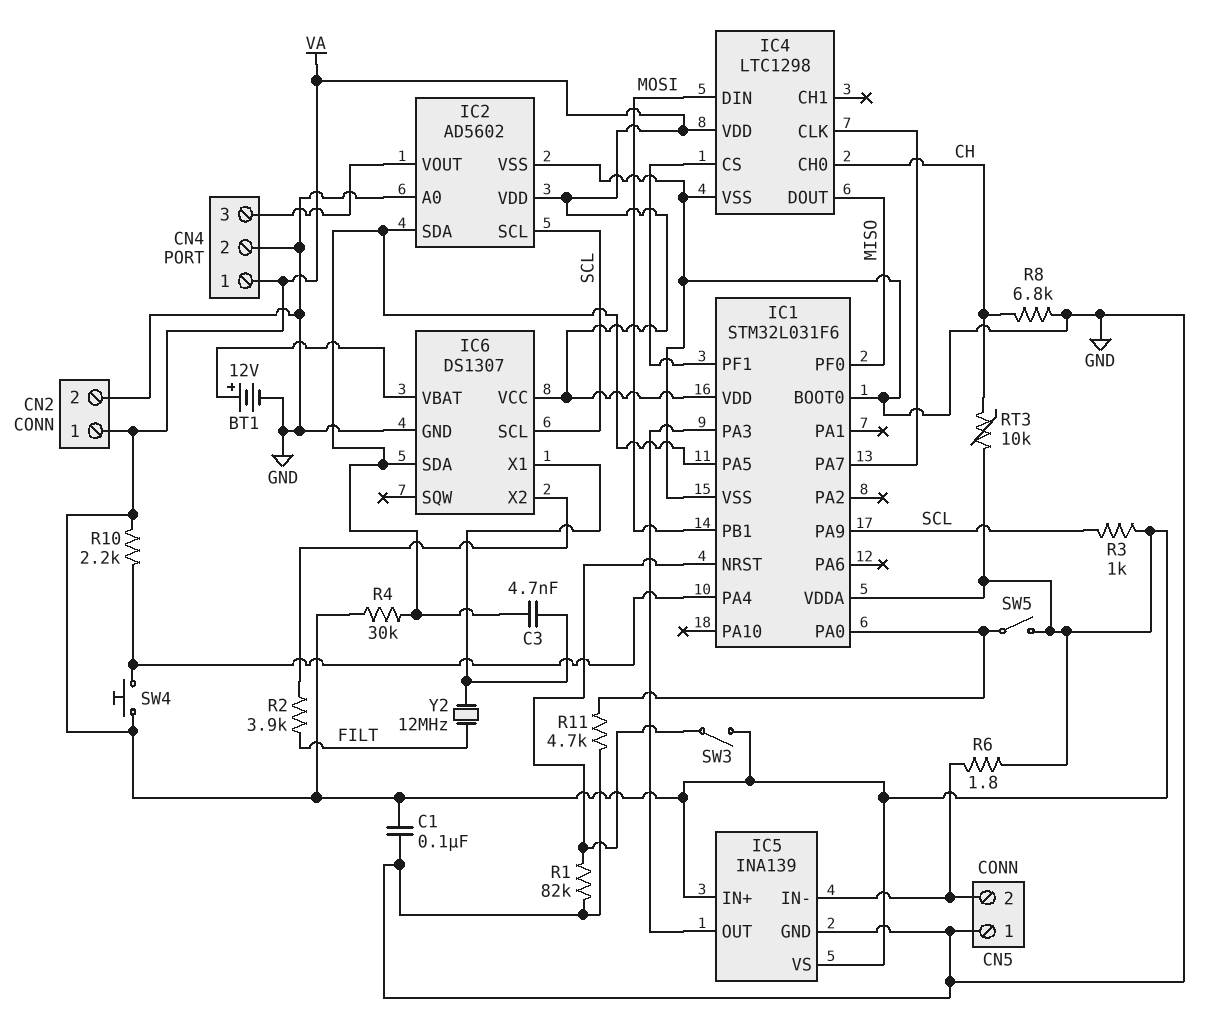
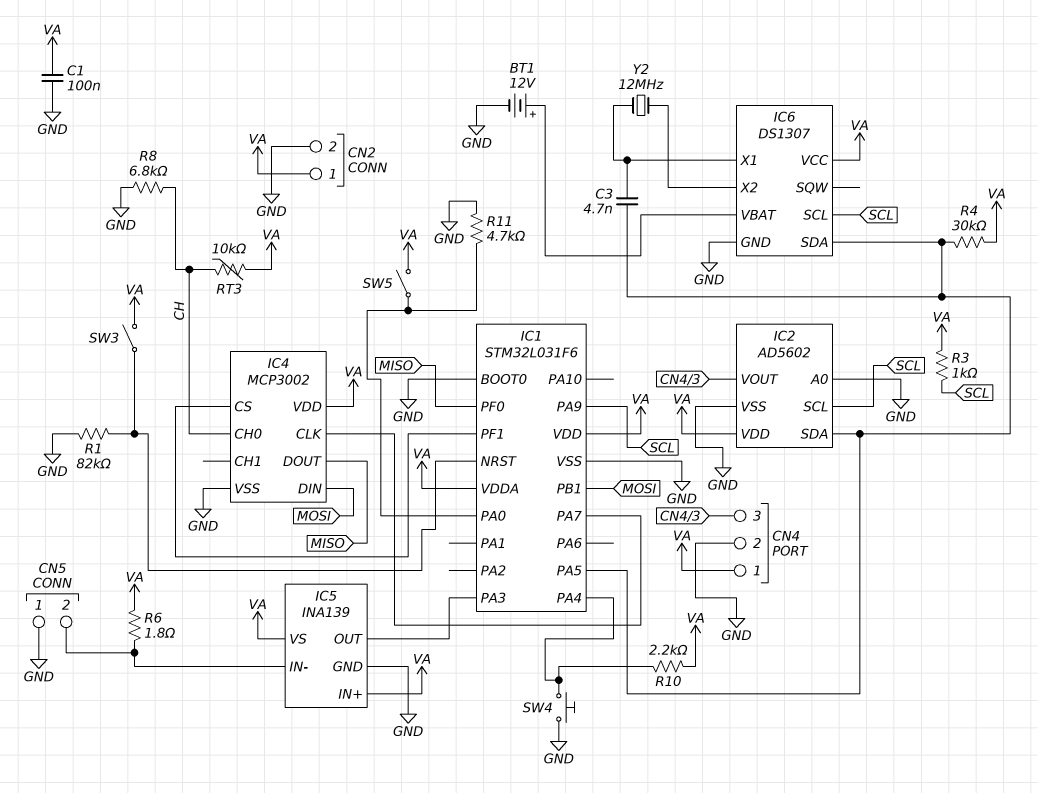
IC4: LTC1298 -> MCP3002
R2: 3.9k (FILT, IC6/X2) -> none
SW4: button (IC1/PA4, VA) -> button (GND, IC1/PA4)
Y2: 12MHz (FILT, IC6/X1) -> 12MHz (IC6/X1, IC6/X2)

